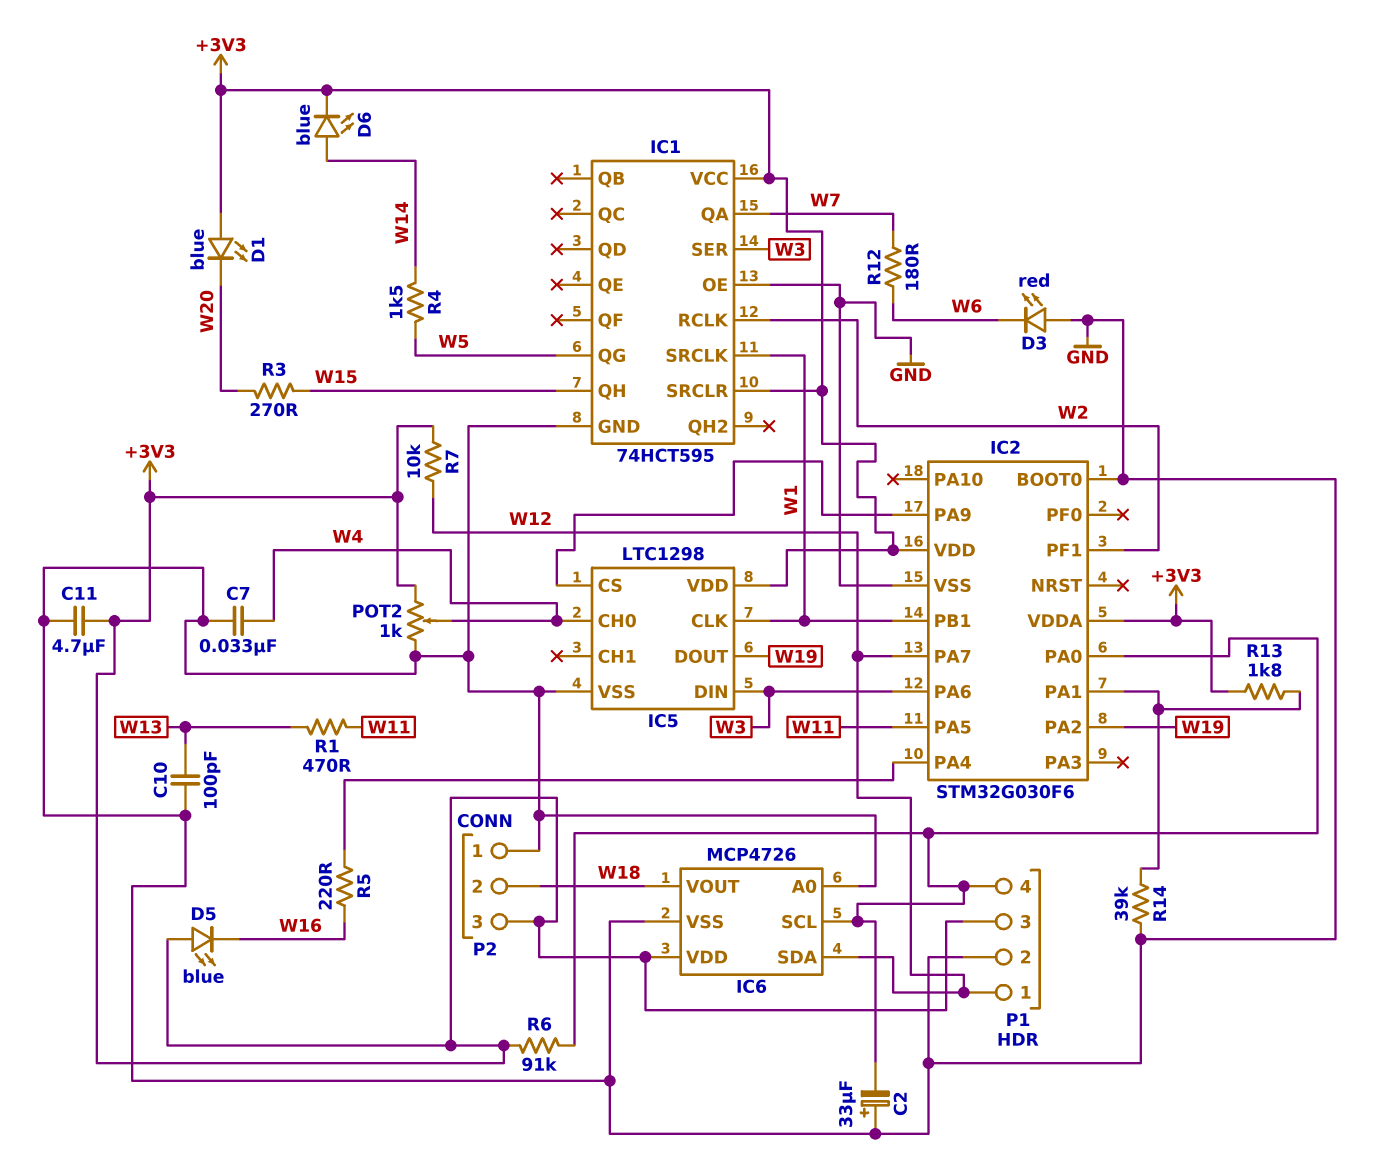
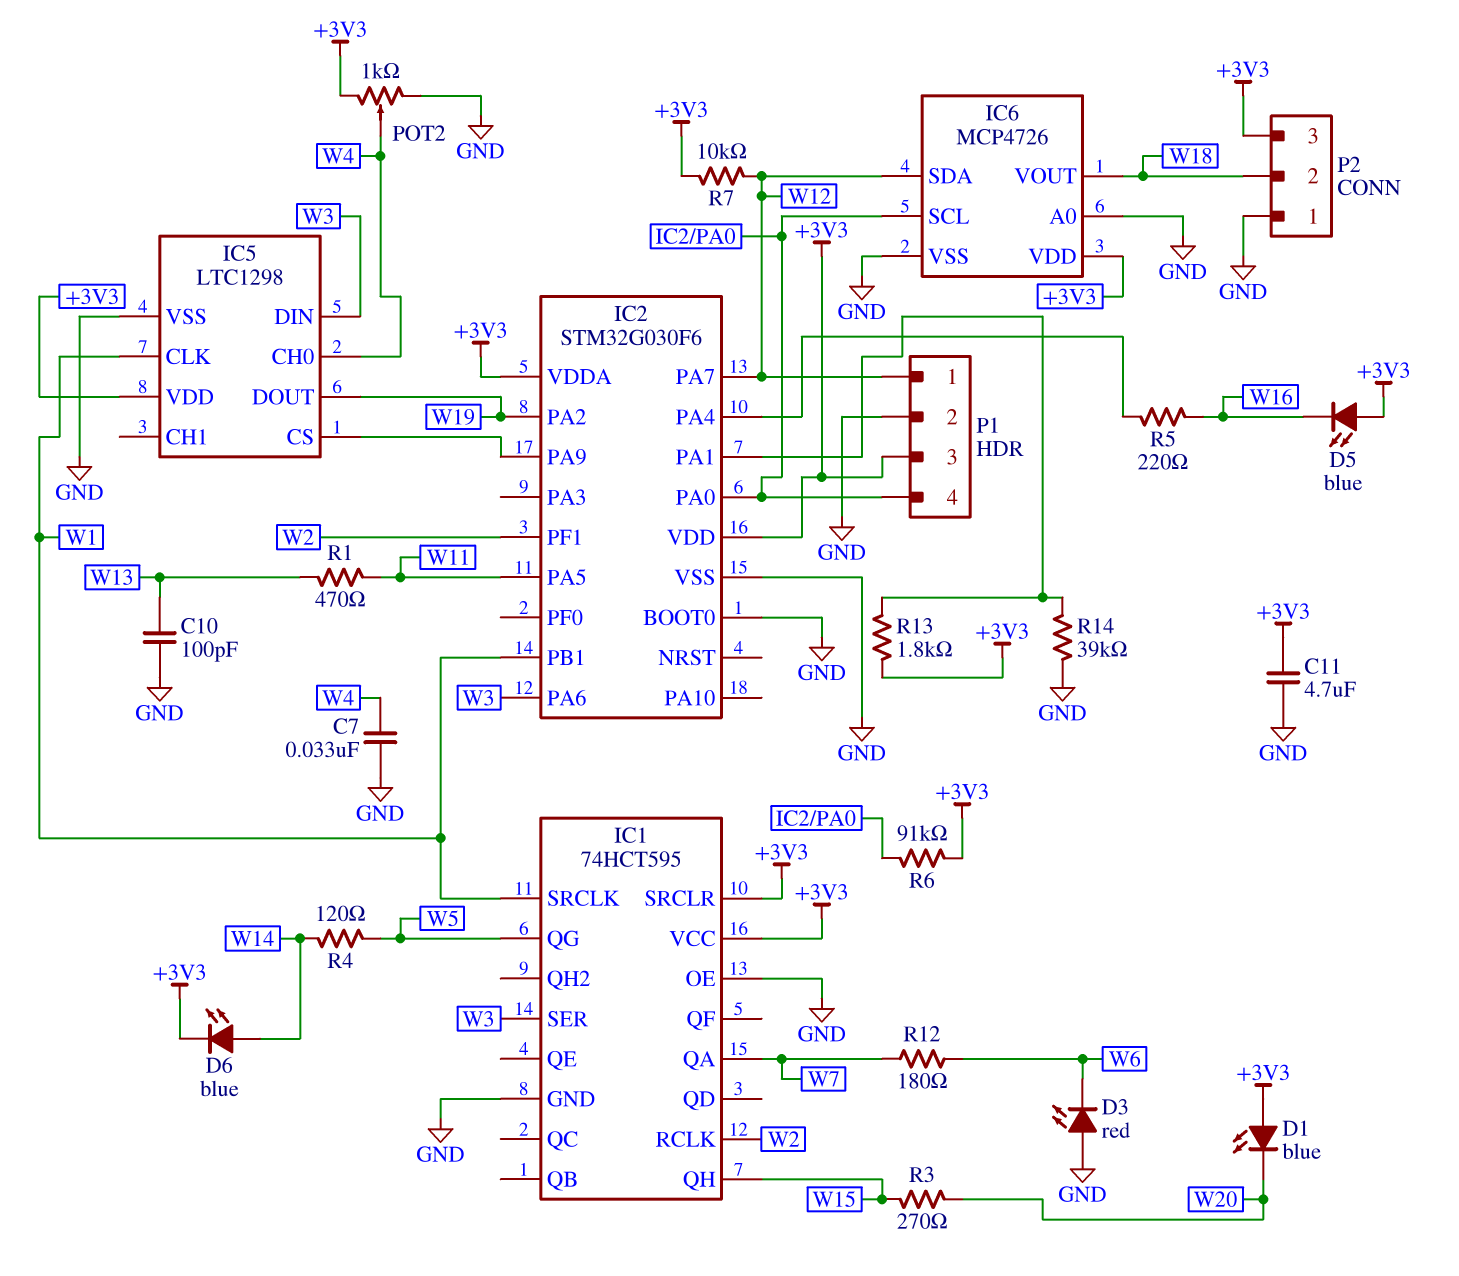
C2: 33uF (plus GND, minus IC2/PA0) -> none
R4: 1.5k (W5, W14) -> 120 (W5, W14)

